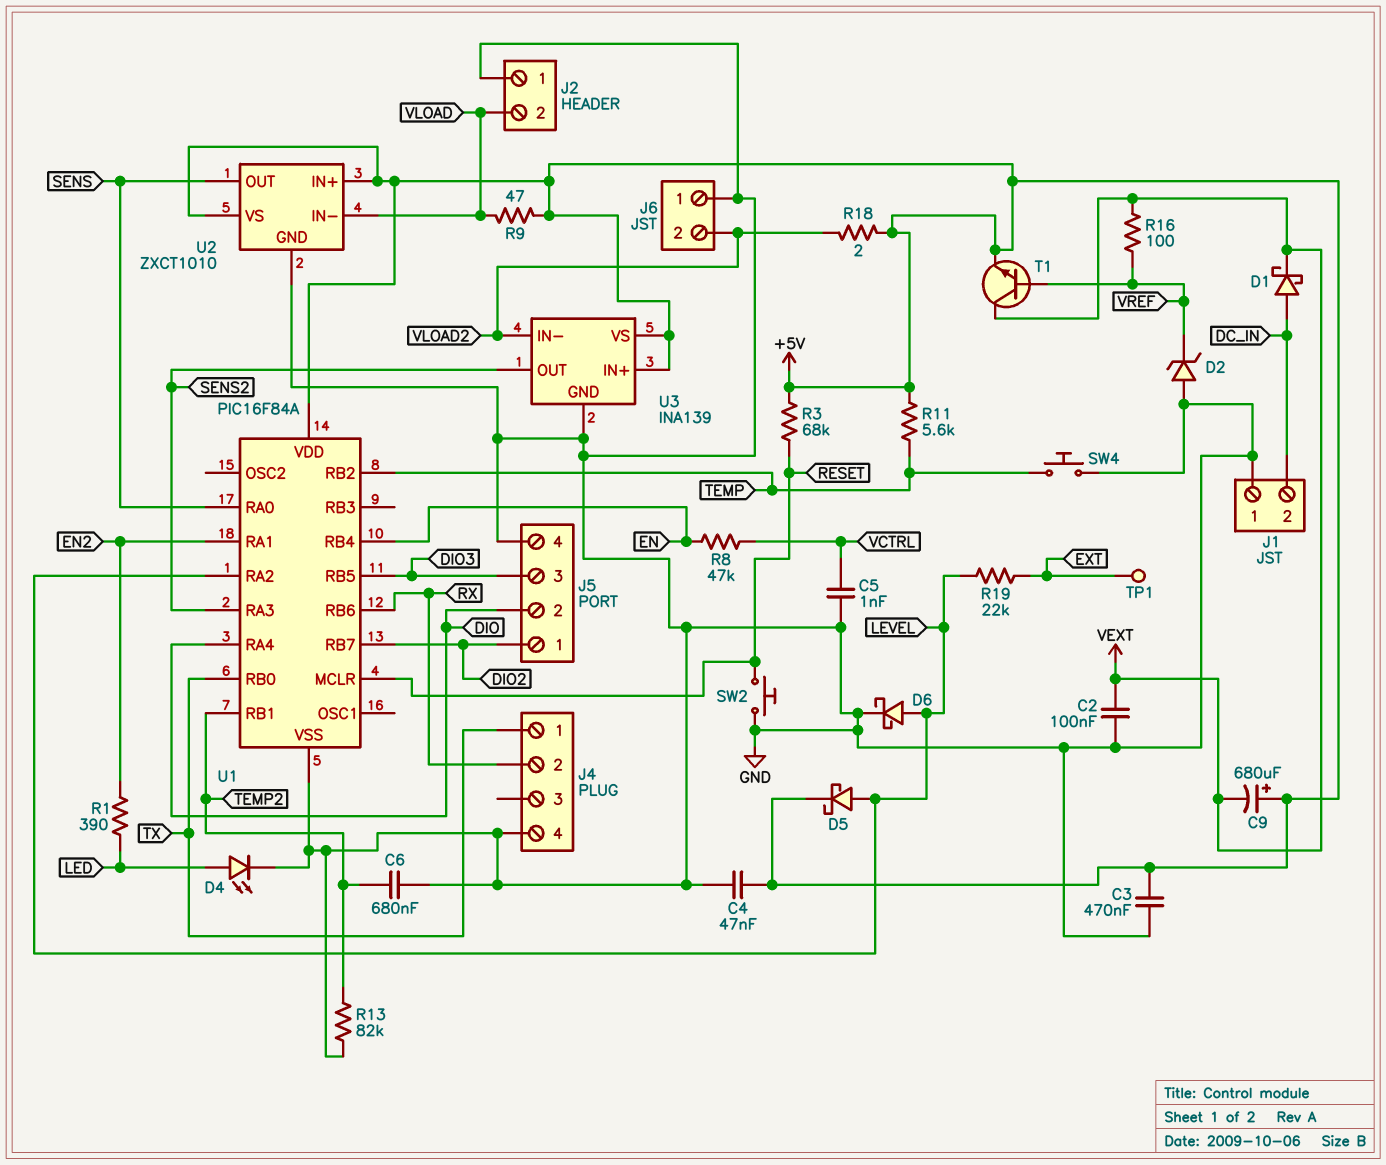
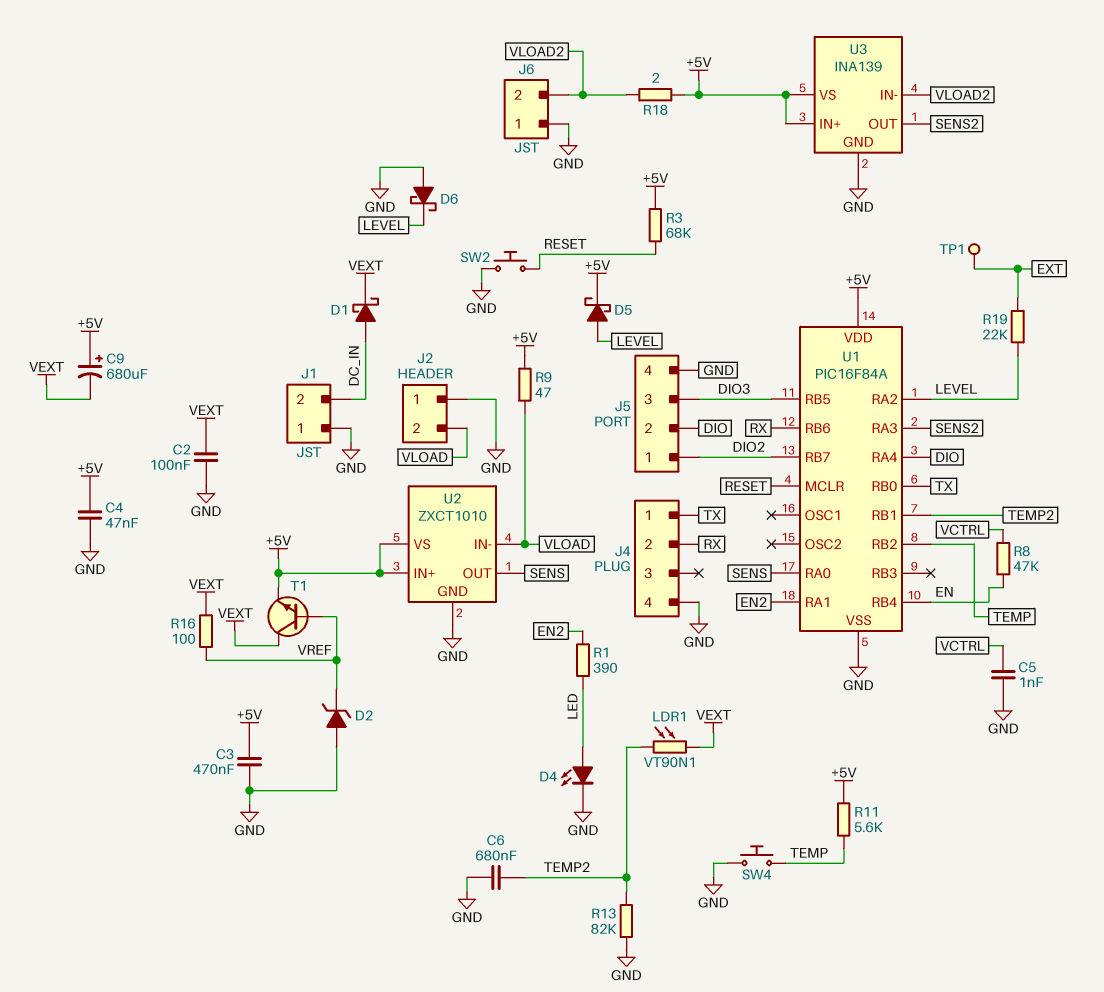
D6: schottky (A LEVEL, K GND) -> schottky (A GND, K LEVEL)
LDR1: none -> VT90N1 (TEMP2, VEXT)

